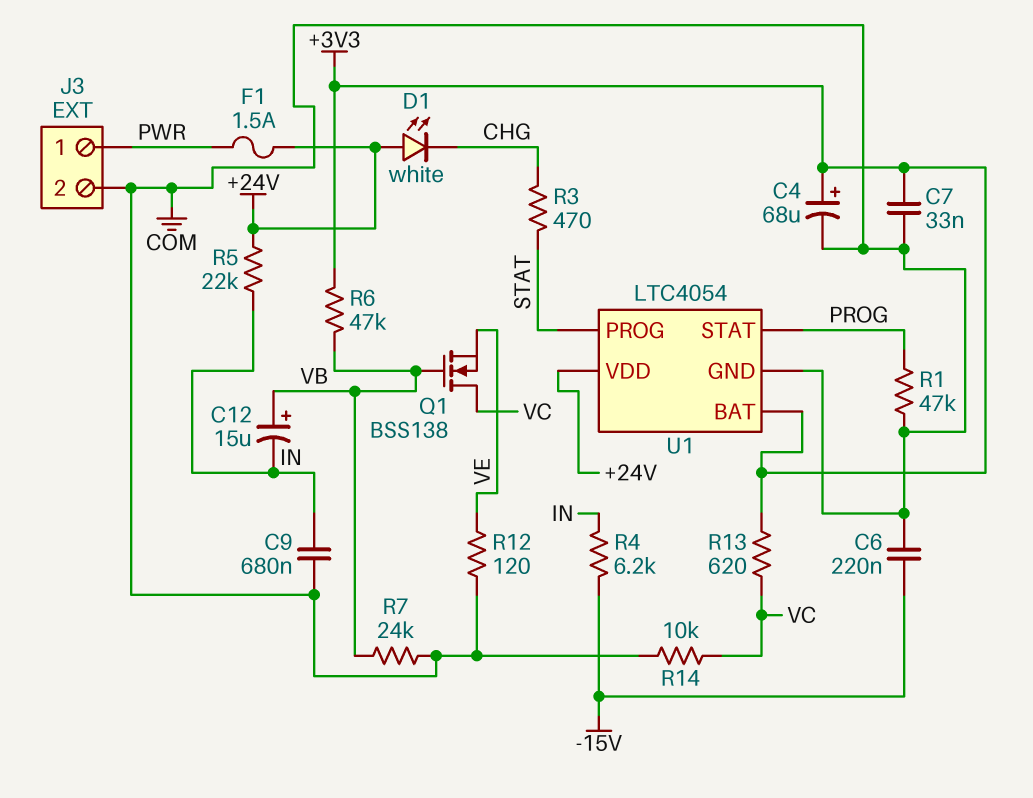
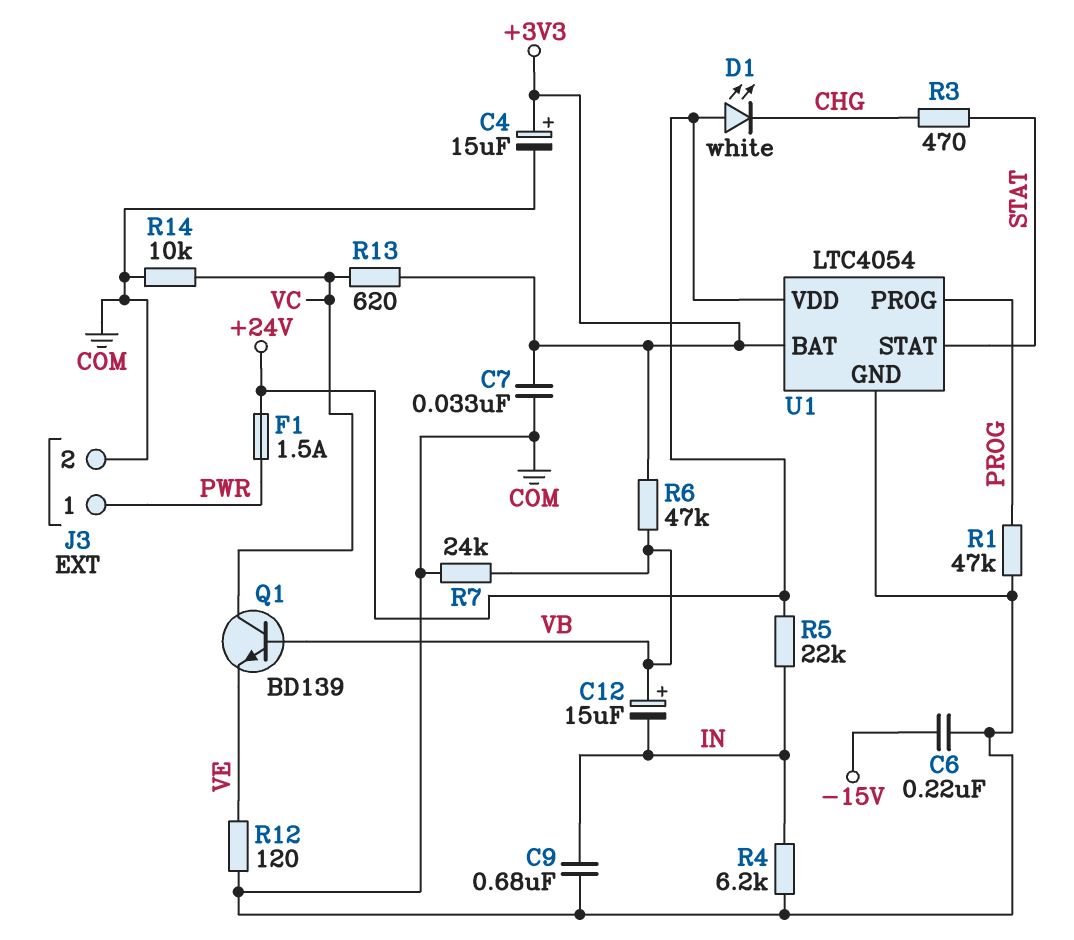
C4: 68uF (plus +3V3, minus COM) -> 15uF (plus +3V3, minus COM)
Q1: NMOS BSS138 (G VB, D VC, S VE) -> NPN BD139 (B VB, C VC, E VE)
R4: 6.2k (-15V, IN) -> 6.2k (COM, IN)
U1 pin PROG: STAT -> PROG
U1 pin STAT: PROG -> STAT

